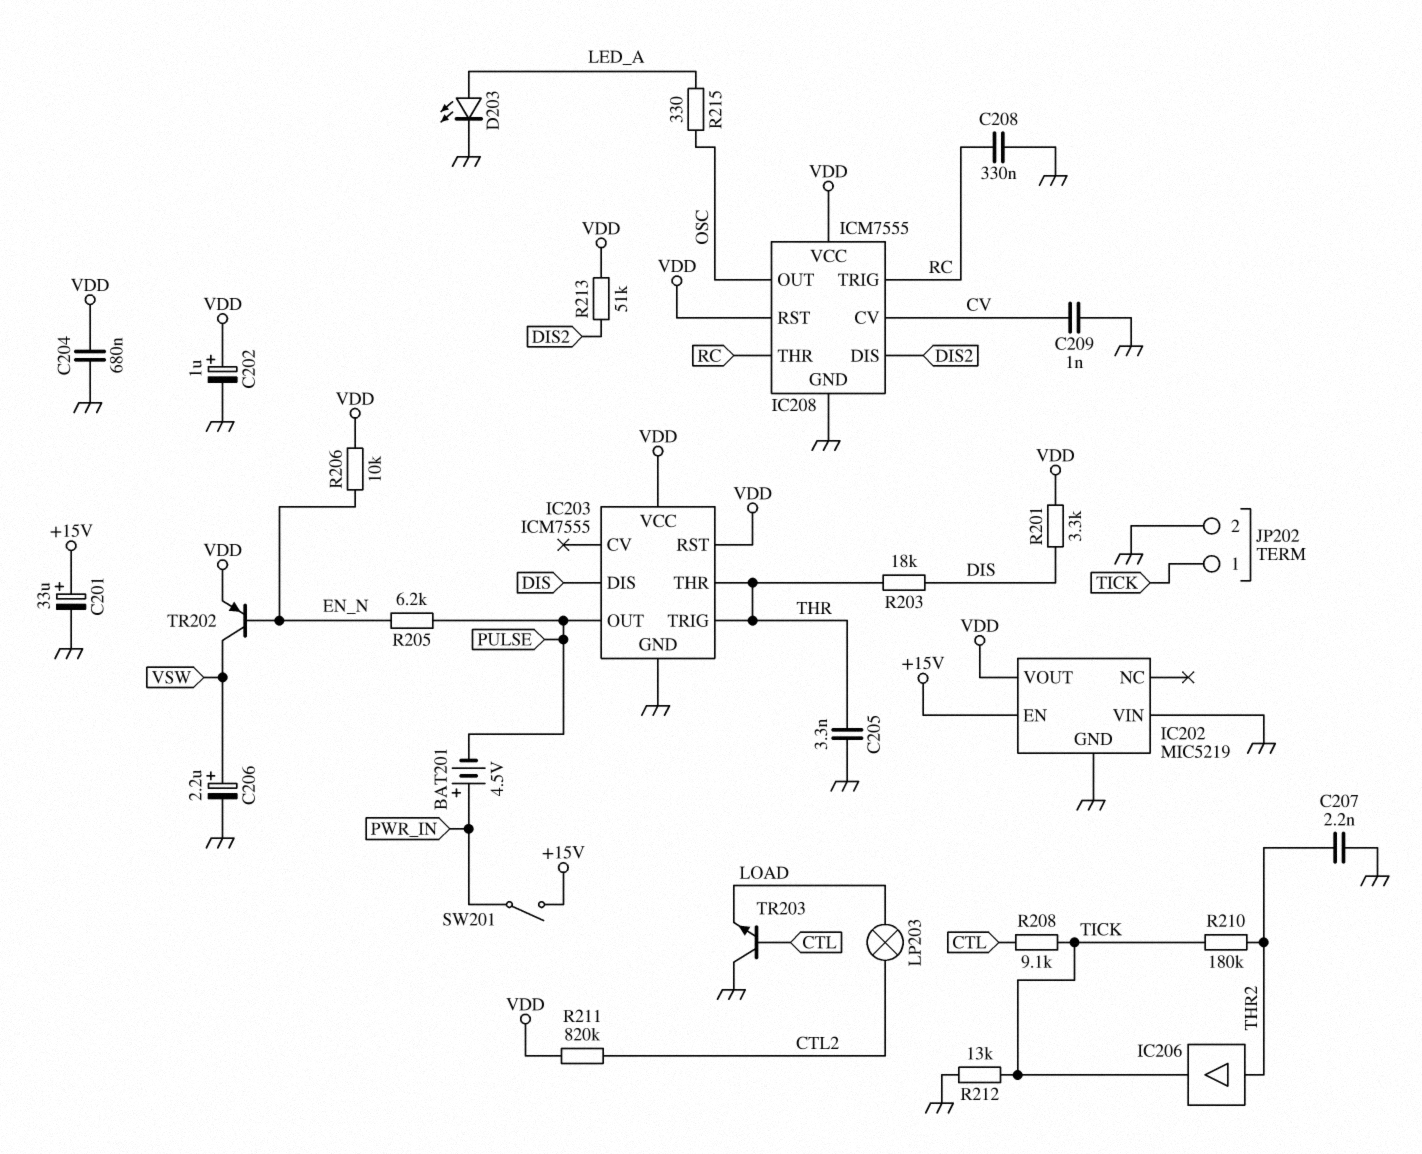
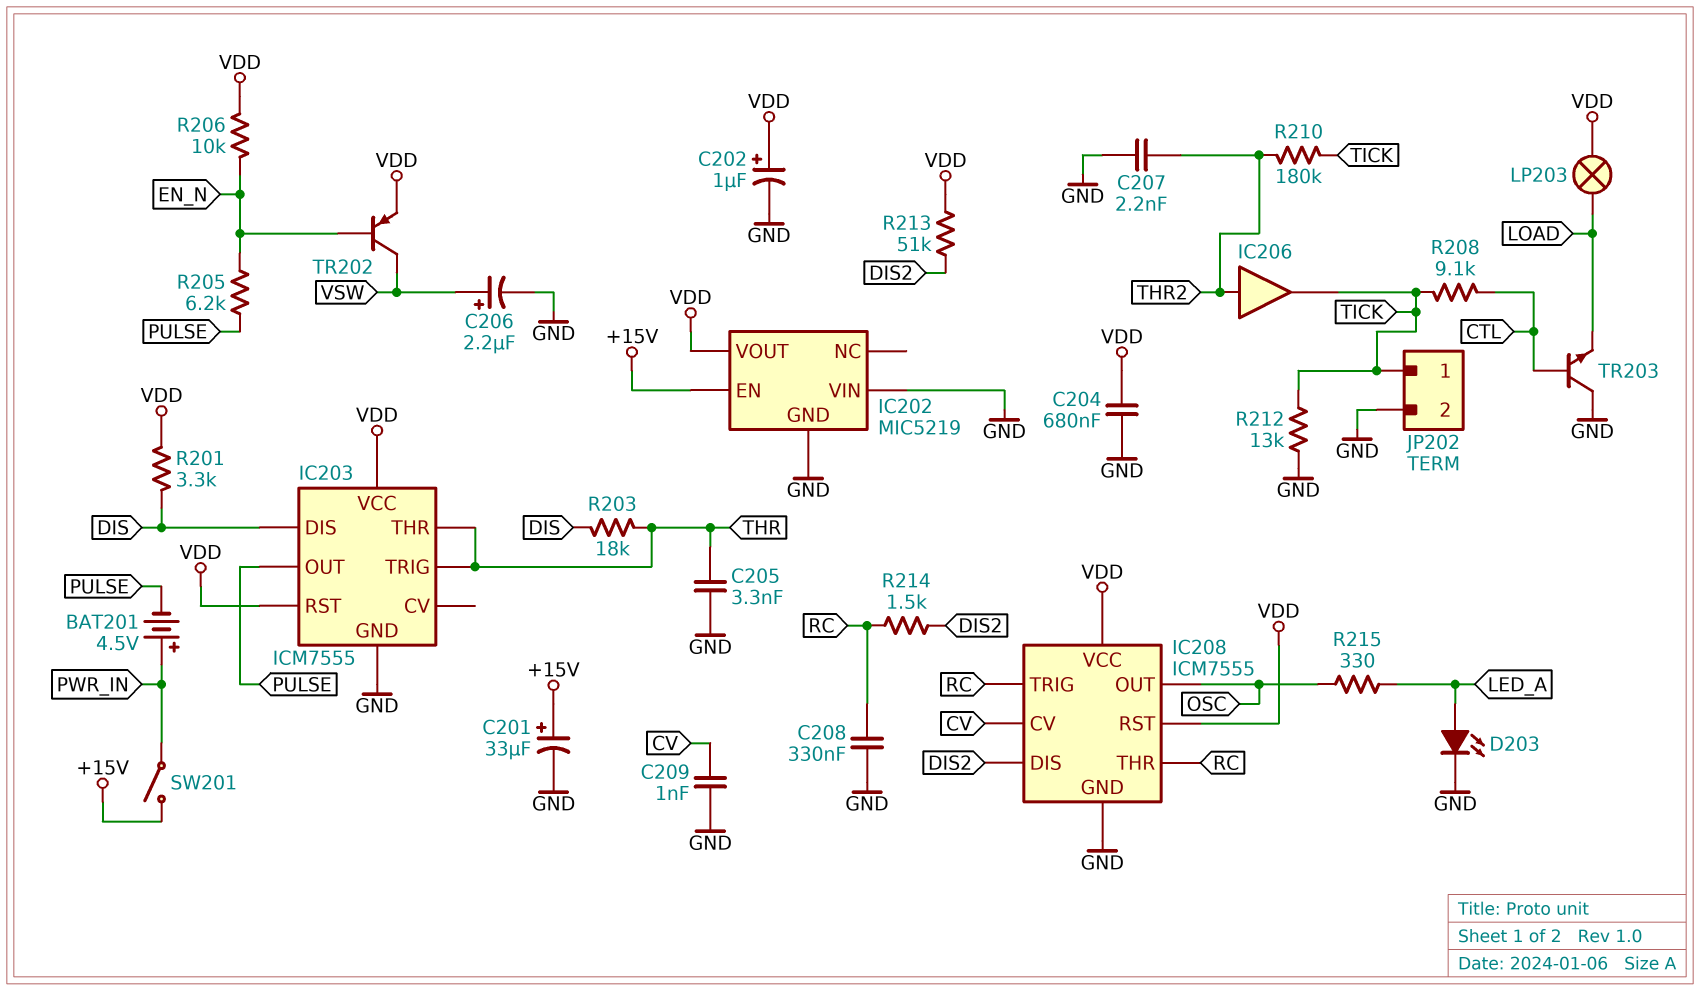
LP203: lamp (CTL2, LOAD) -> lamp (LOAD, VDD)
R211: 820k (CTL2, VDD) -> none
R214: none -> 1.5k (DIS2, RC)

